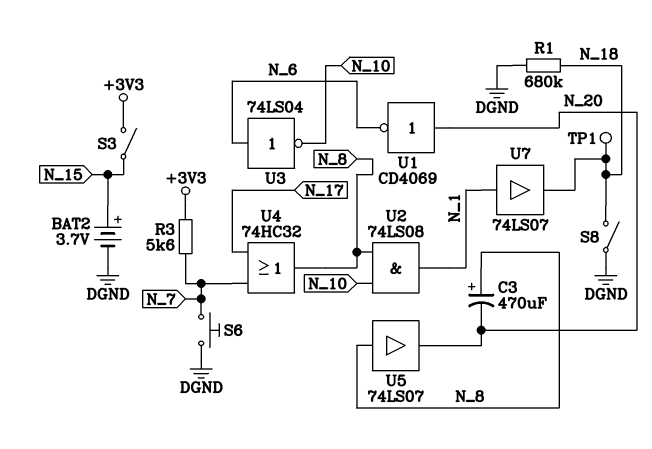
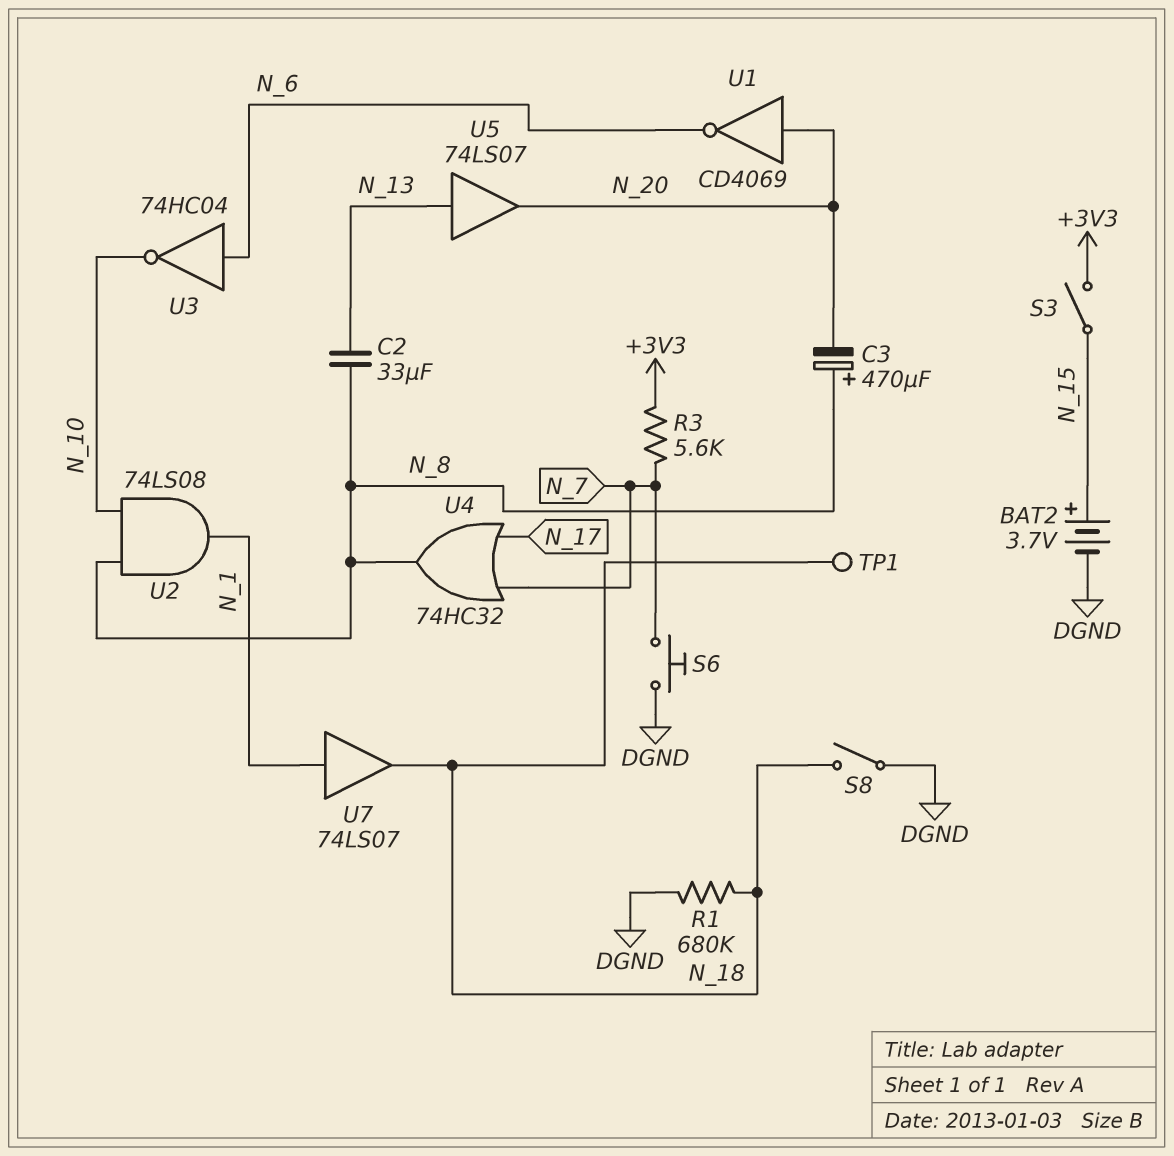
C2: none -> 33uF (N_8, N_13)
U3: NOT 74LS04 (in N_6, out N_10) -> NOT 74HC04 (in N_6, out N_10)
U5: buffer 74LS07 (in N_8, out N_20) -> buffer 74LS07 (in N_13, out N_20)

